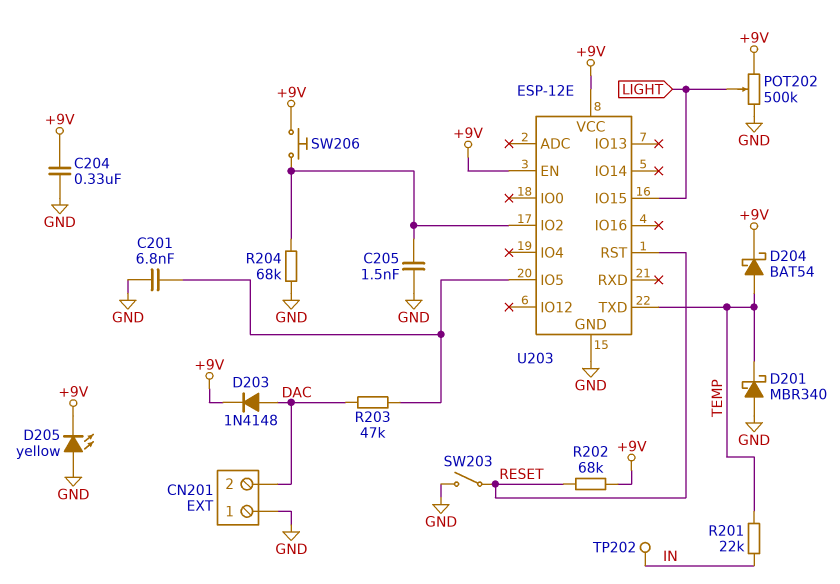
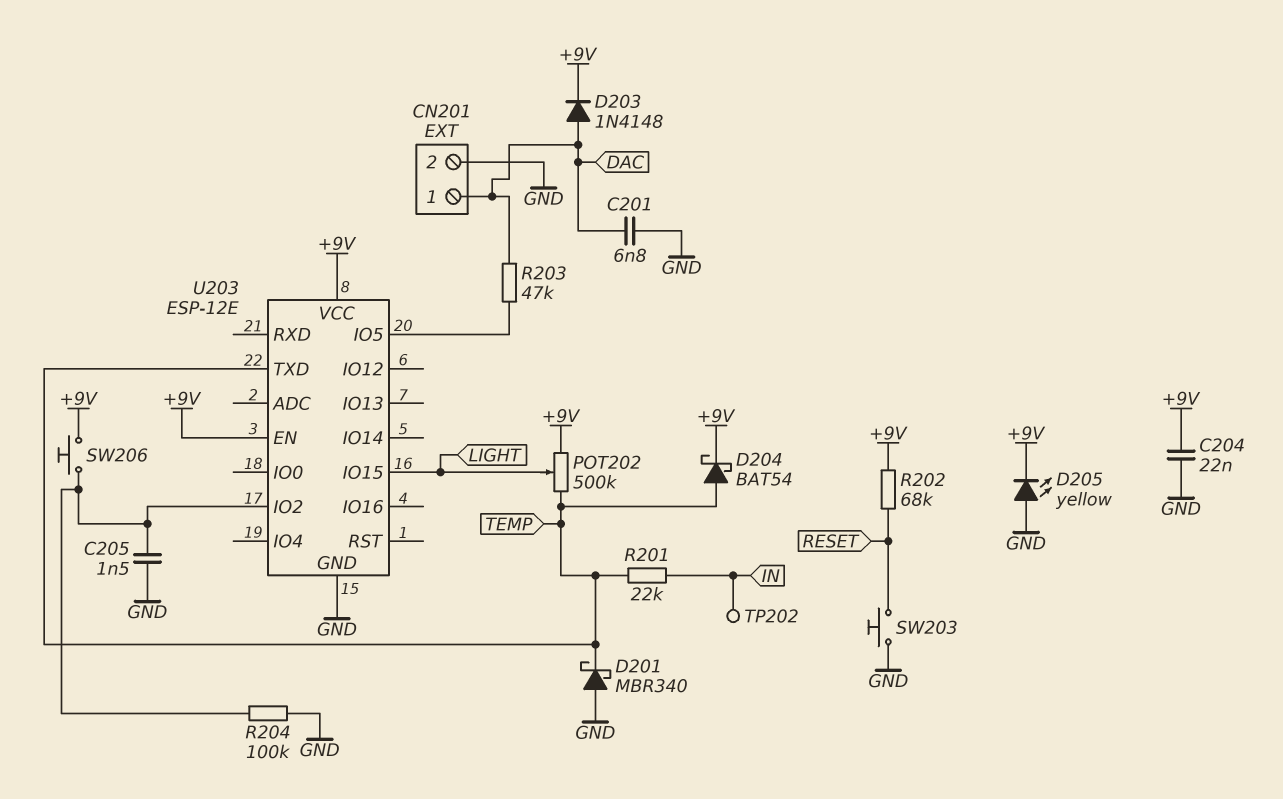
C201: 6.8nF (GND, U203/IO5) -> 6.8nF (DAC, GND)
C204: 330nF (+9V, GND) -> 22nF (+9V, GND)
CN201 pin 1: GND -> DAC
CN201 pin 2: DAC -> GND
POT202: 500k (+9V, GND, wiper LIGHT) -> 500k (+9V, TEMP, wiper LIGHT)
R204: 68k (GND, U203/IO2) -> 100k (GND, U203/IO2)
SW203: switch (GND, RESET) -> button (GND, RESET)
U203 pin RST: RESET -> none

